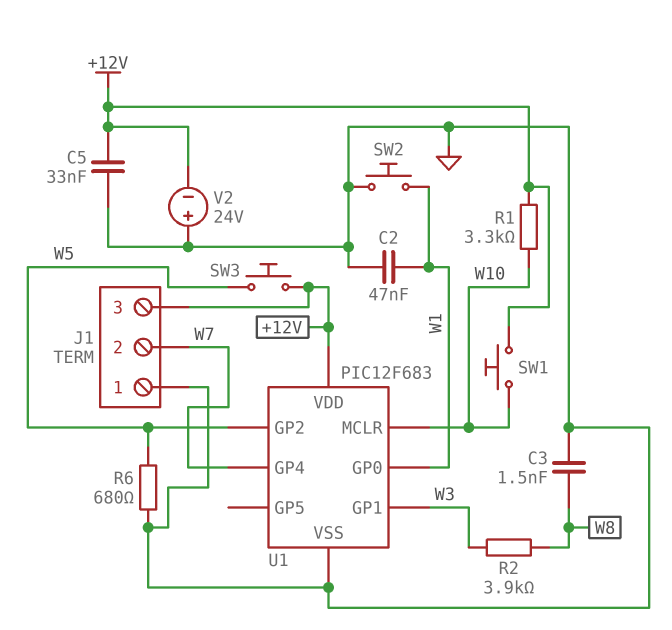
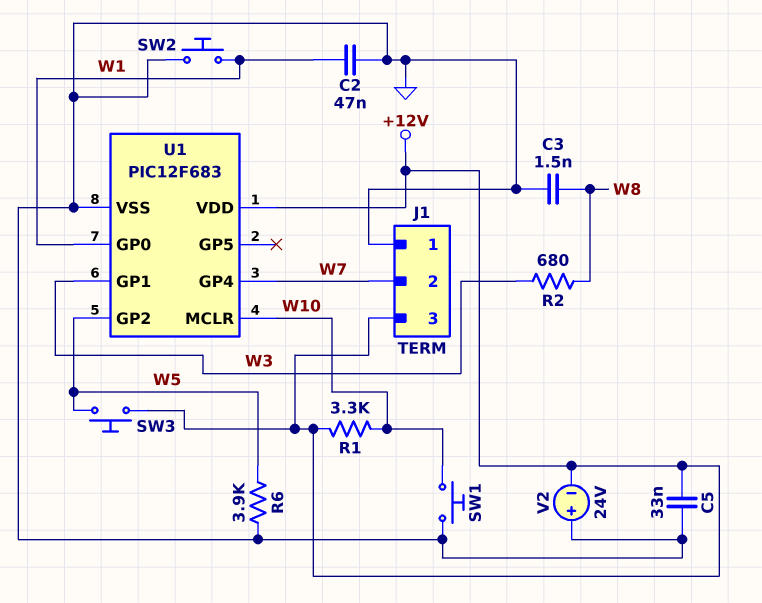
R2: 3.9k (W3, W8) -> 680 (W3, W8)
R6: 680 (GND, W5) -> 3.9k (GND, W5)
SW1: button (+12V, W10) -> button (GND, W10)

